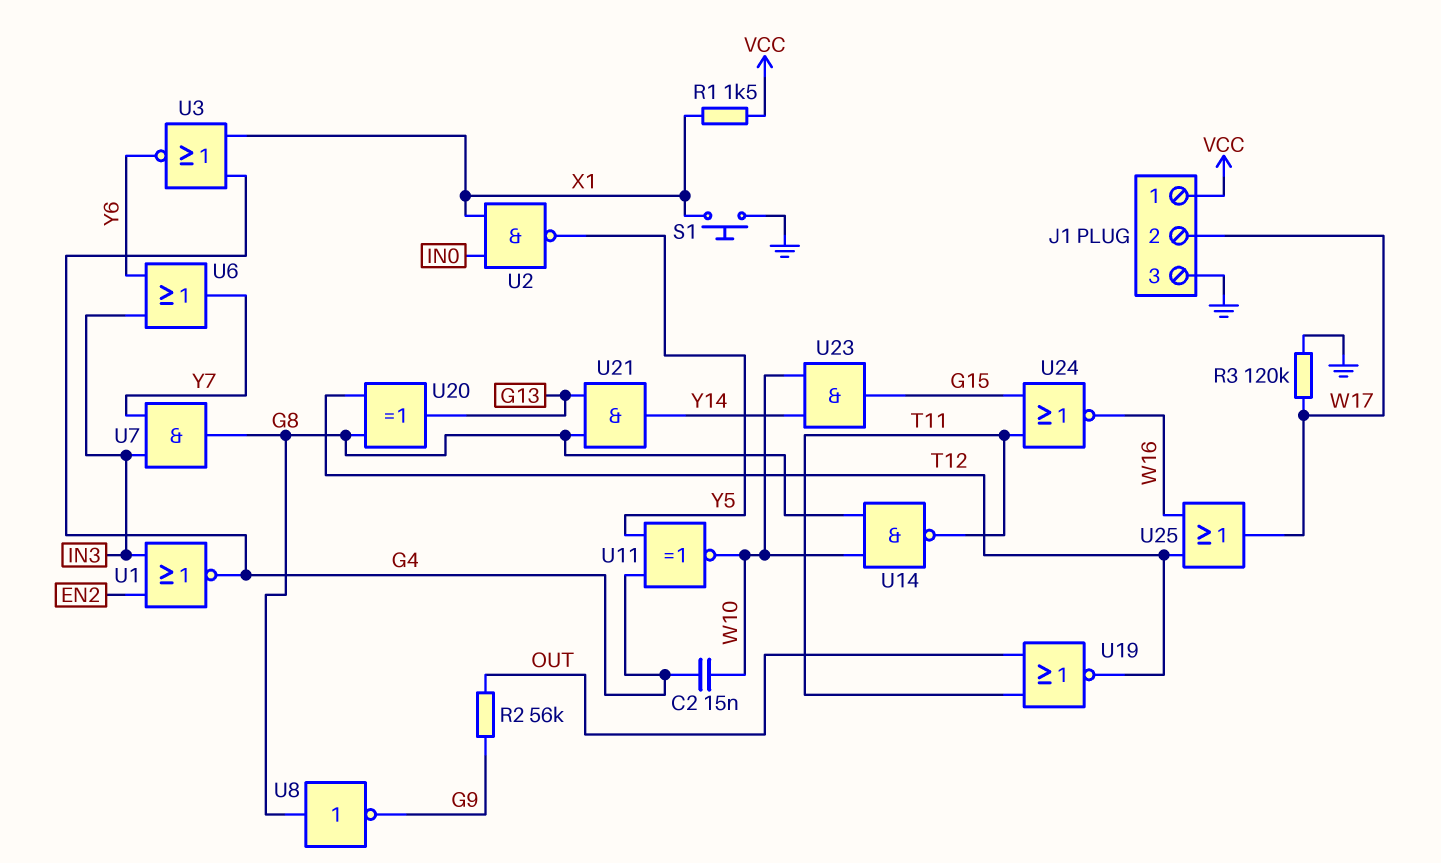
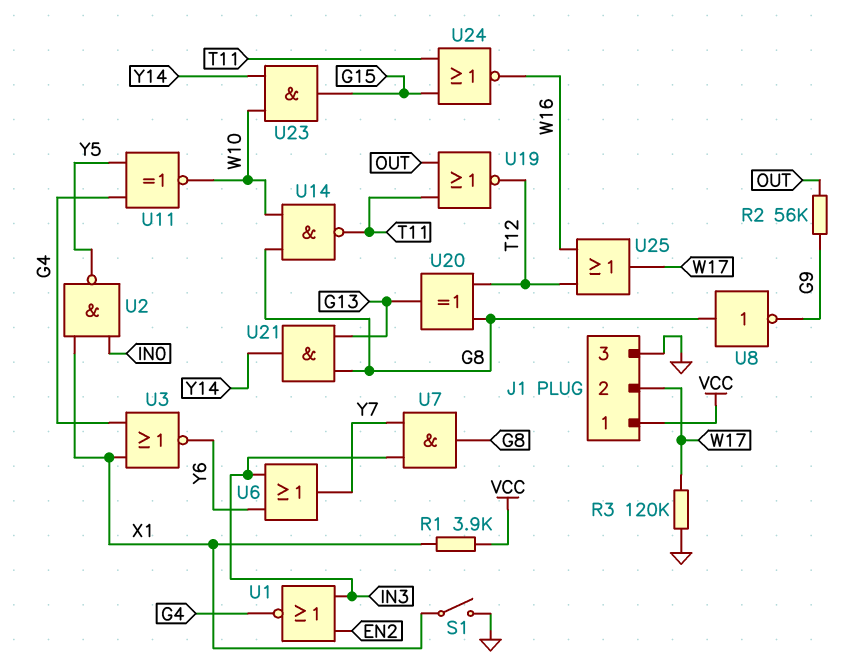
C2: 15nF (G4, W10) -> none
R1: 1.5k (VCC, X1) -> 3.9k (VCC, X1)
S1: button (GND, X1) -> switch (GND, X1)

